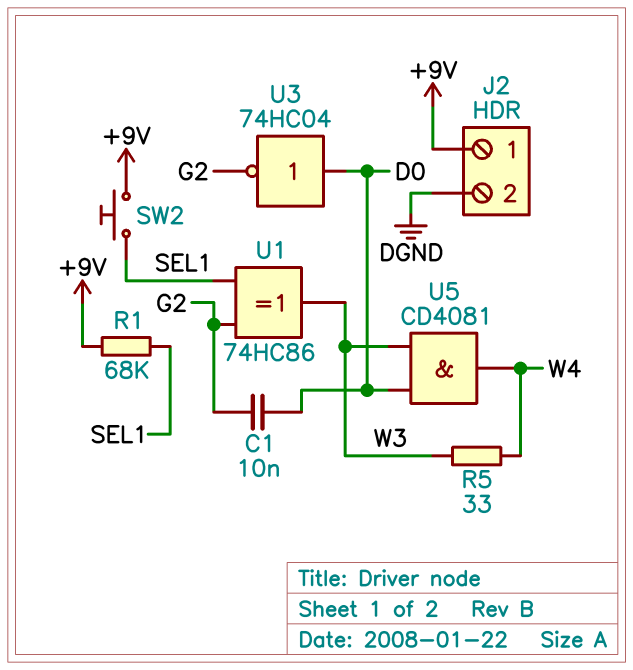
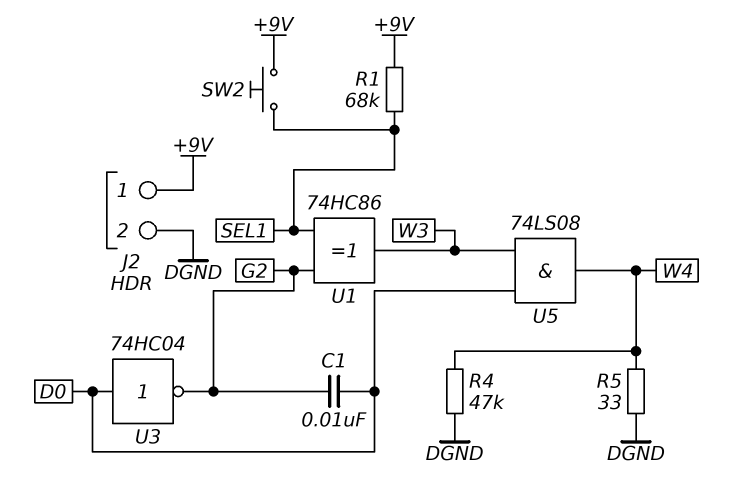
R4: none -> 47k (DGND, W4)
R5: 33 (W3, W4) -> 33 (DGND, W4)
U5: AND CD4081 (in D0, in W3, out W4) -> AND 74LS08 (in D0, in W3, out W4)

